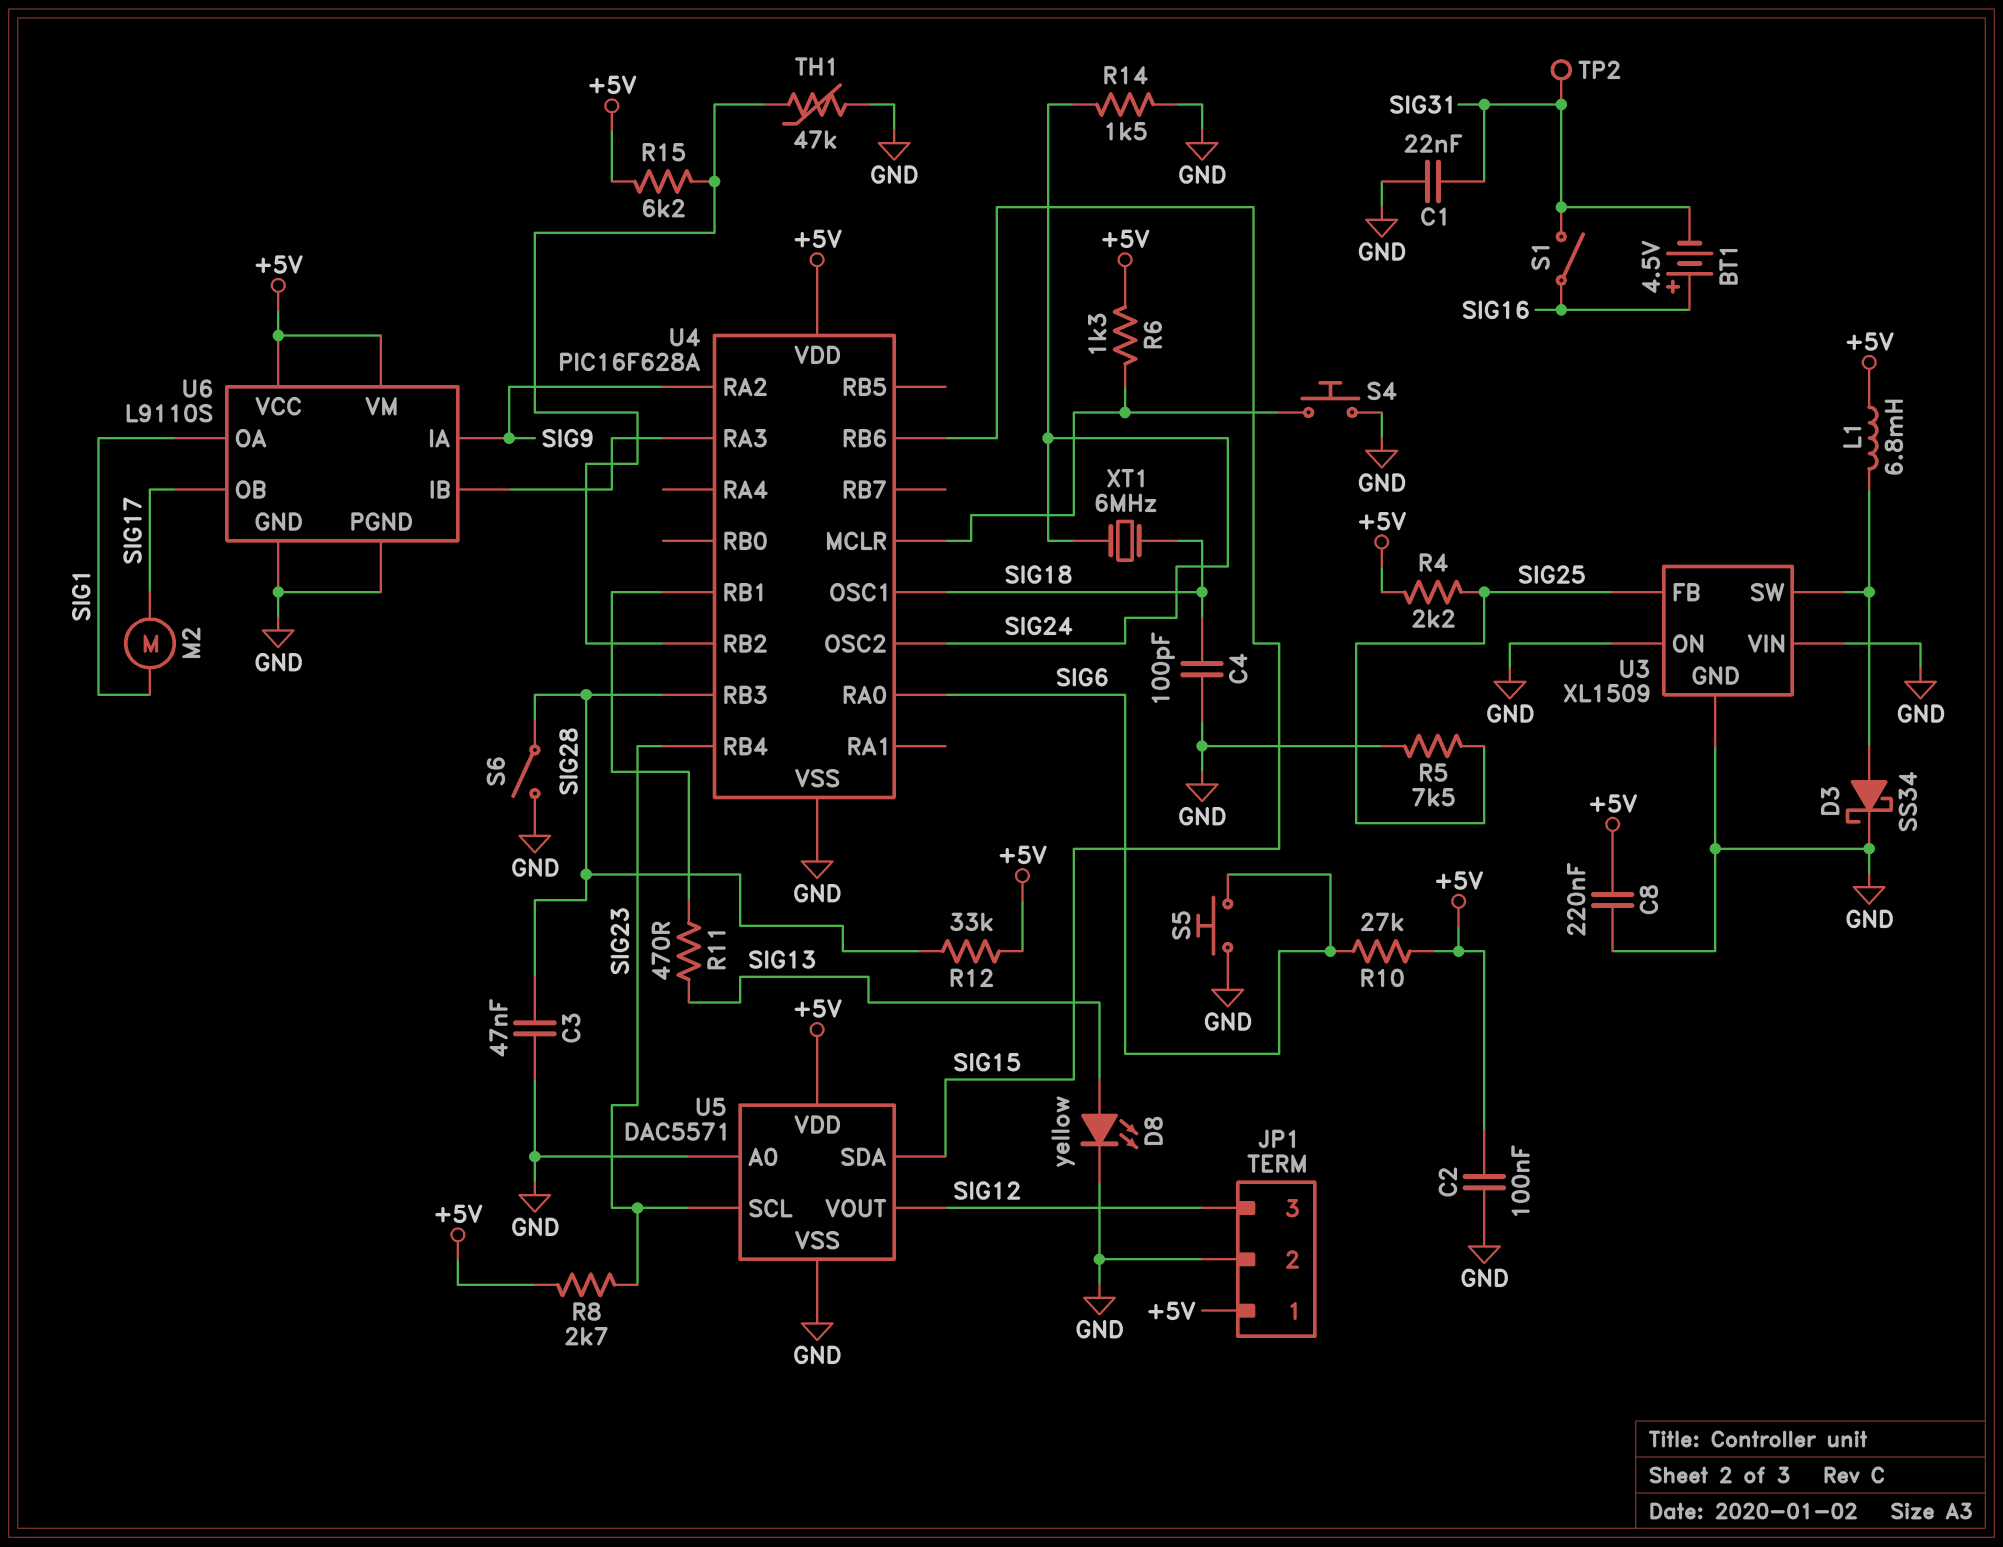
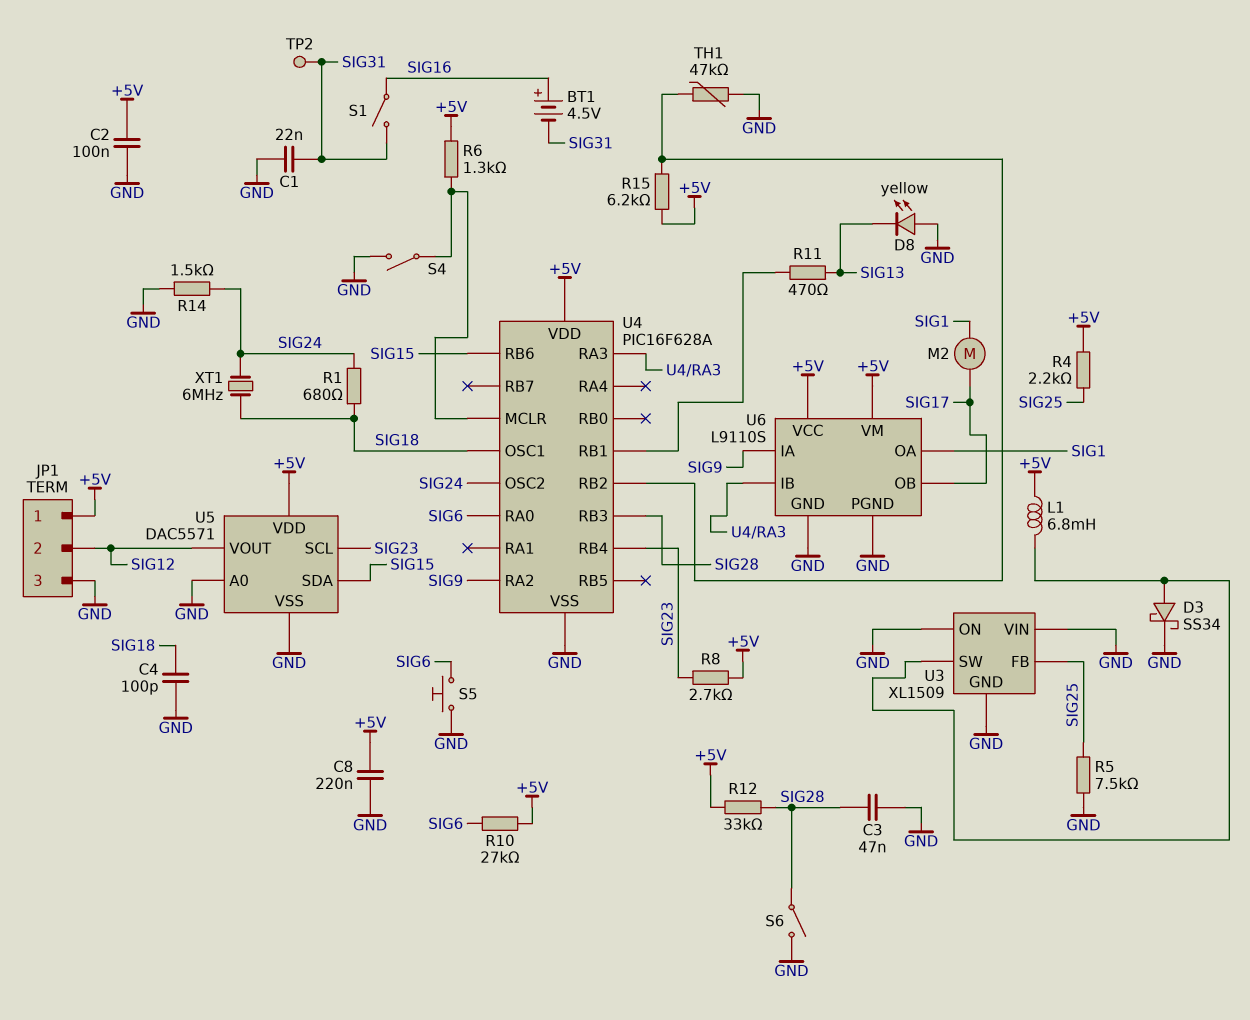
D8: LED yellow (A SIG13, K GND) -> LED yellow (A GND, K SIG13)
JP1 pin 2: GND -> SIG12
JP1 pin 3: SIG12 -> GND
R1: none -> 680 (SIG18, SIG24)
S4: button (GND, U4/MCLR) -> switch (GND, U4/MCLR)

